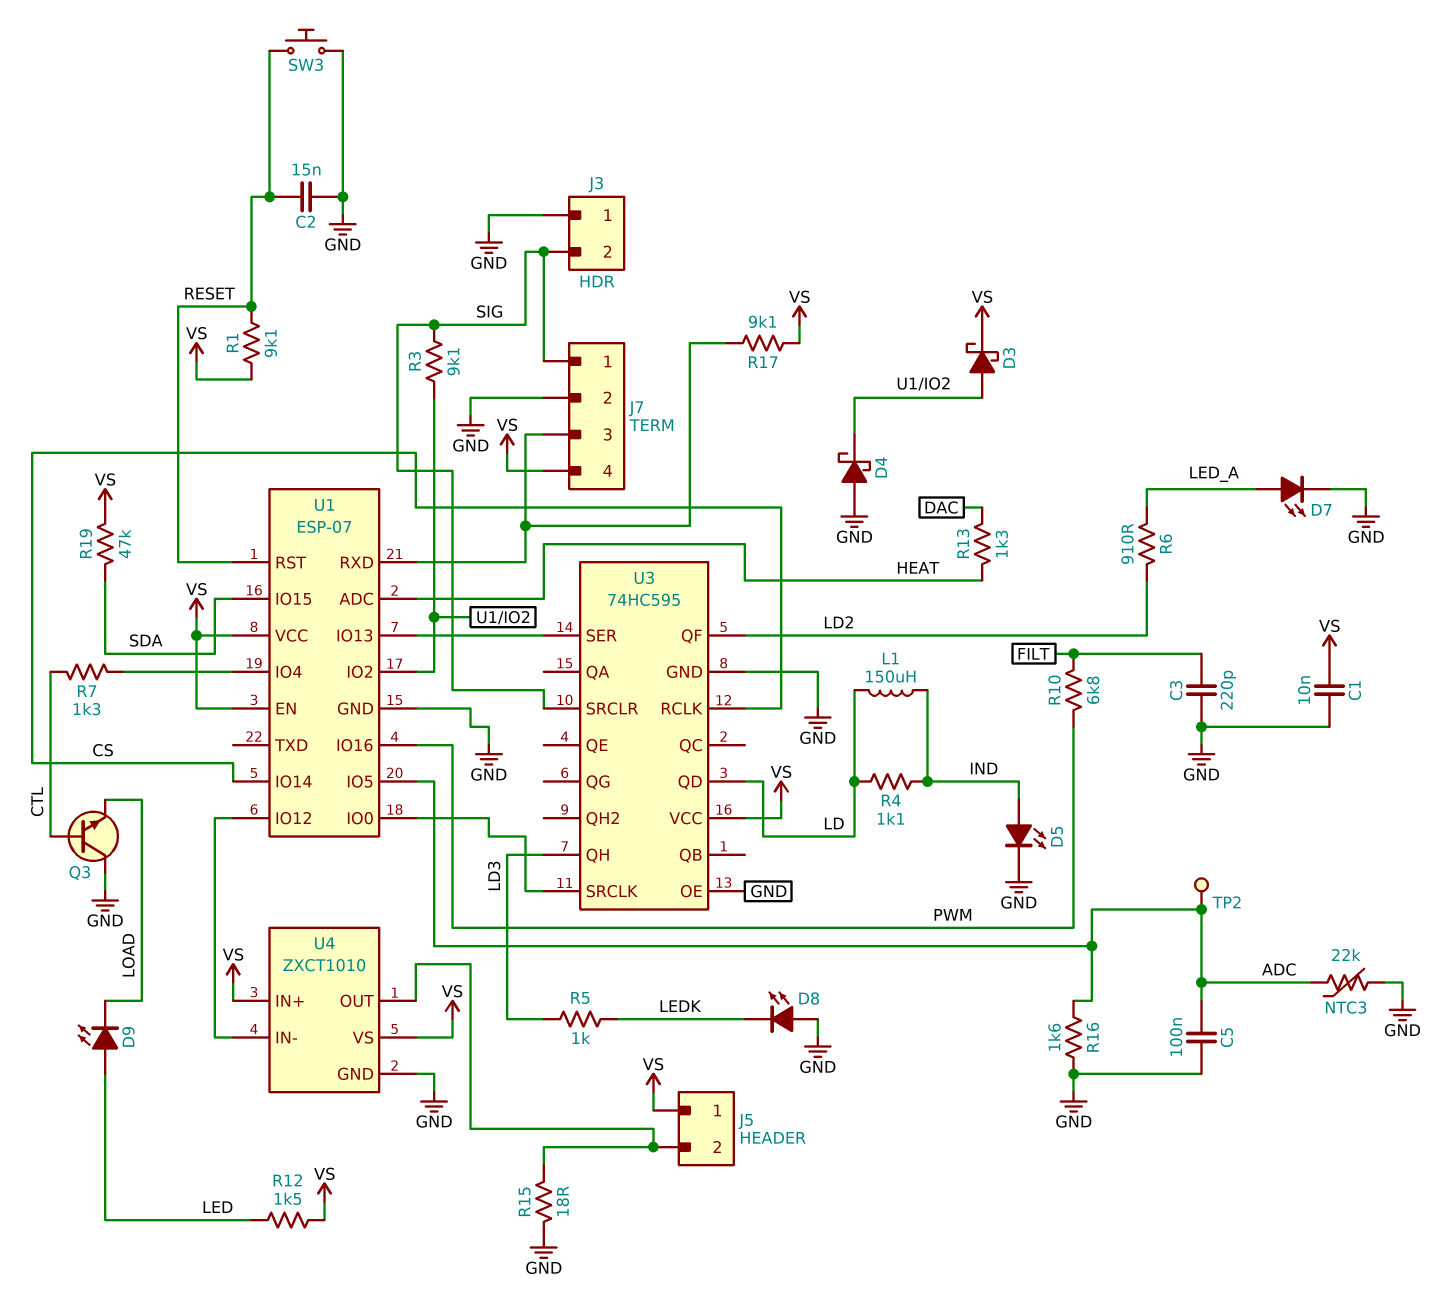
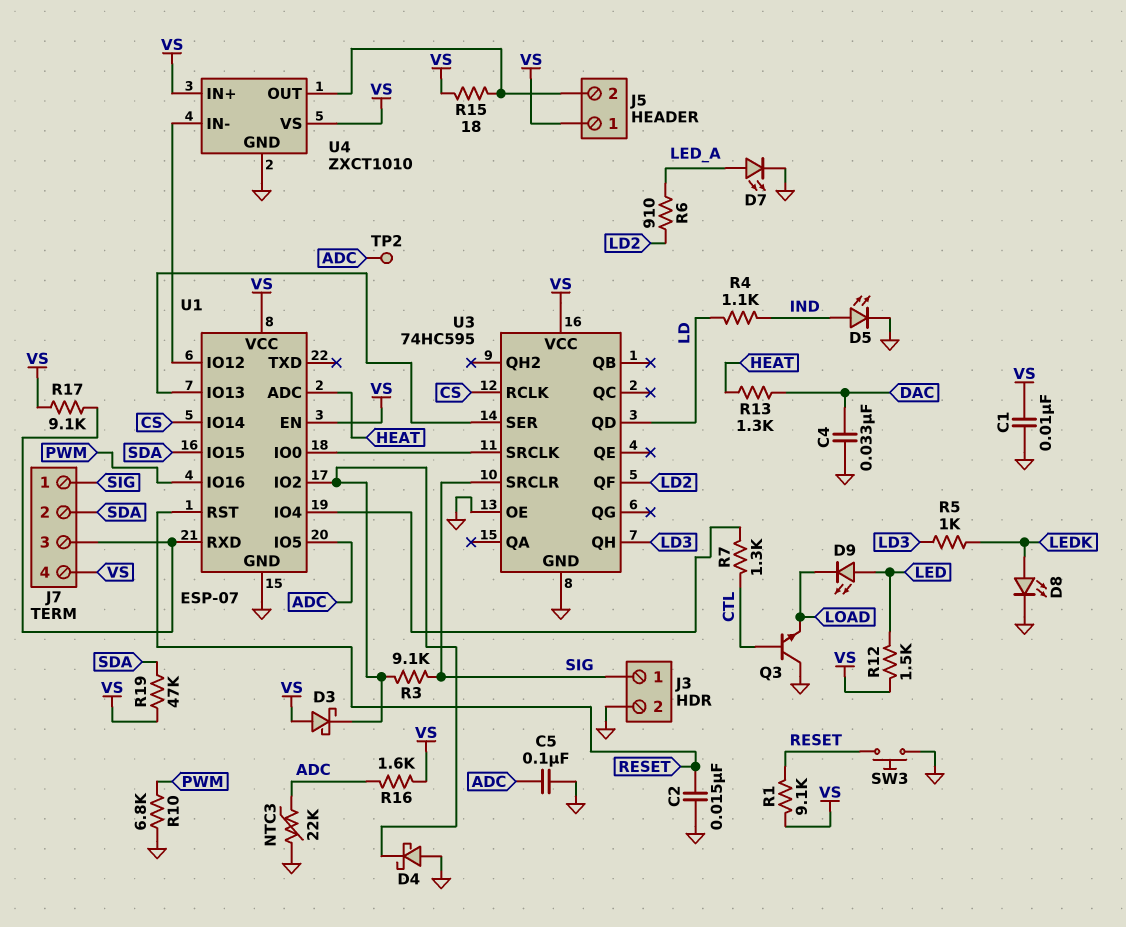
C3: 220pF (FILT, GND) -> none
C4: none -> 33nF (DAC, GND)
D3: schottky (A U1/IO2, K VS) -> schottky (A VS, K U1/IO2)
D8: LED (A GND, K LEDK) -> LED (A LEDK, K GND)
J3 pin 1: GND -> SIG
J3 pin 2: SIG -> GND
J7 pin 2: GND -> SDA
L1: 150uH (IND, LD) -> none
R10: 6.8k (FILT, PWM) -> 6.8k (GND, PWM)
R15: 18 (GND, J5/2) -> 18 (J5/2, VS)
R16: 1.6k (ADC, GND) -> 1.6k (ADC, VS)

